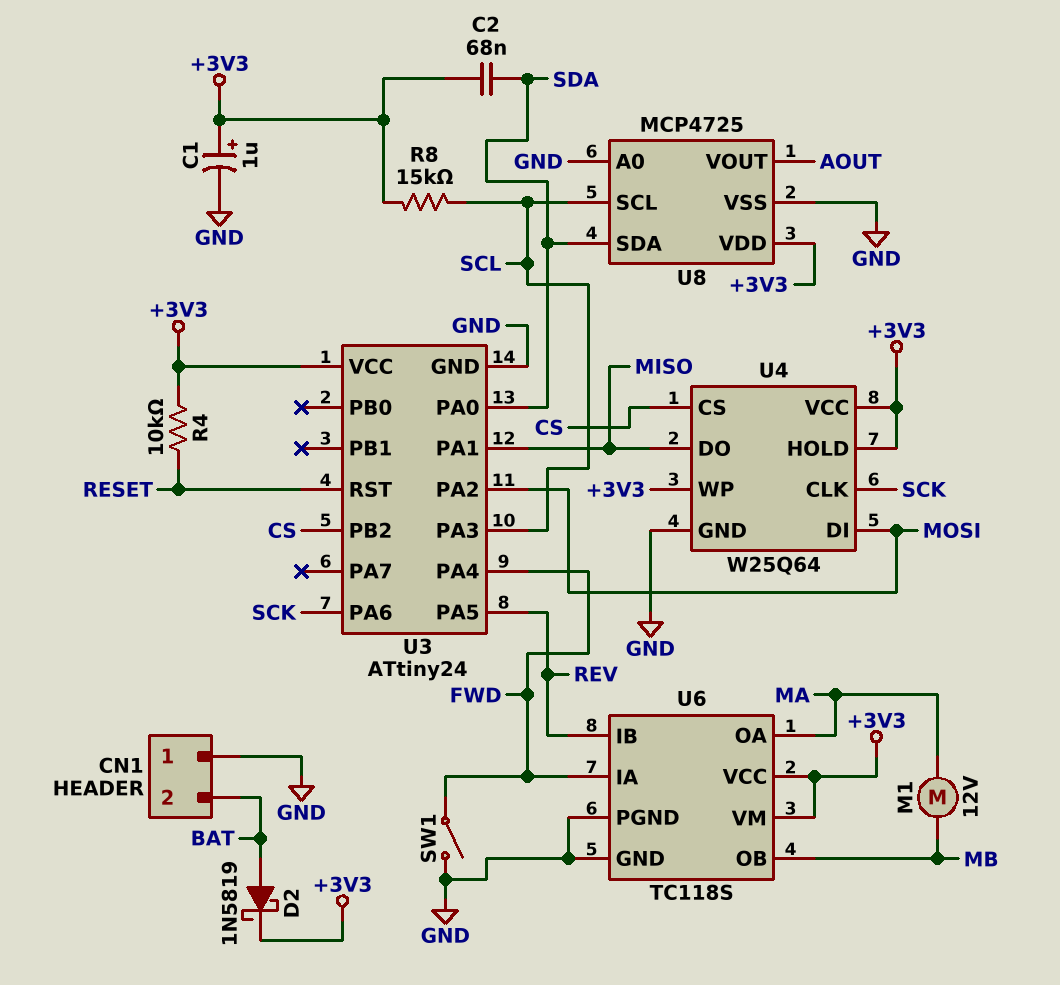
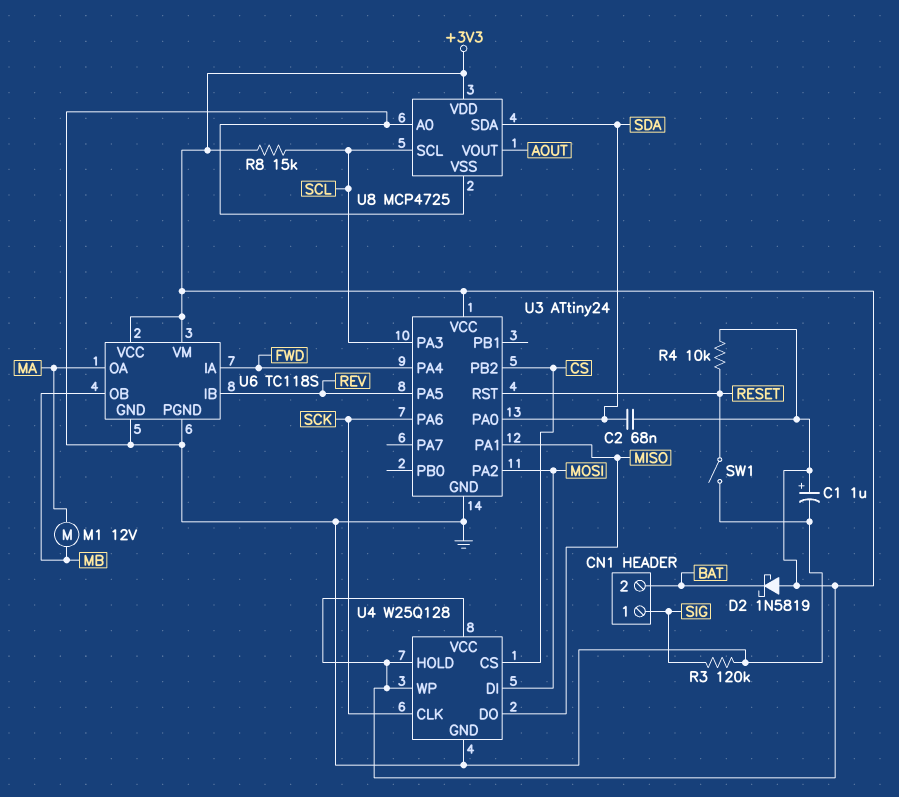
CN1 pin 1: GND -> SIG
D2: schottky 1N5819 (A BAT, K +3V3) -> schottky 1N5819 (A +3V3, K BAT)
R3: none -> 120k (GND, SIG)
SW1: switch (FWD, GND) -> switch (GND, RESET)
U4: W25Q64 -> W25Q128

